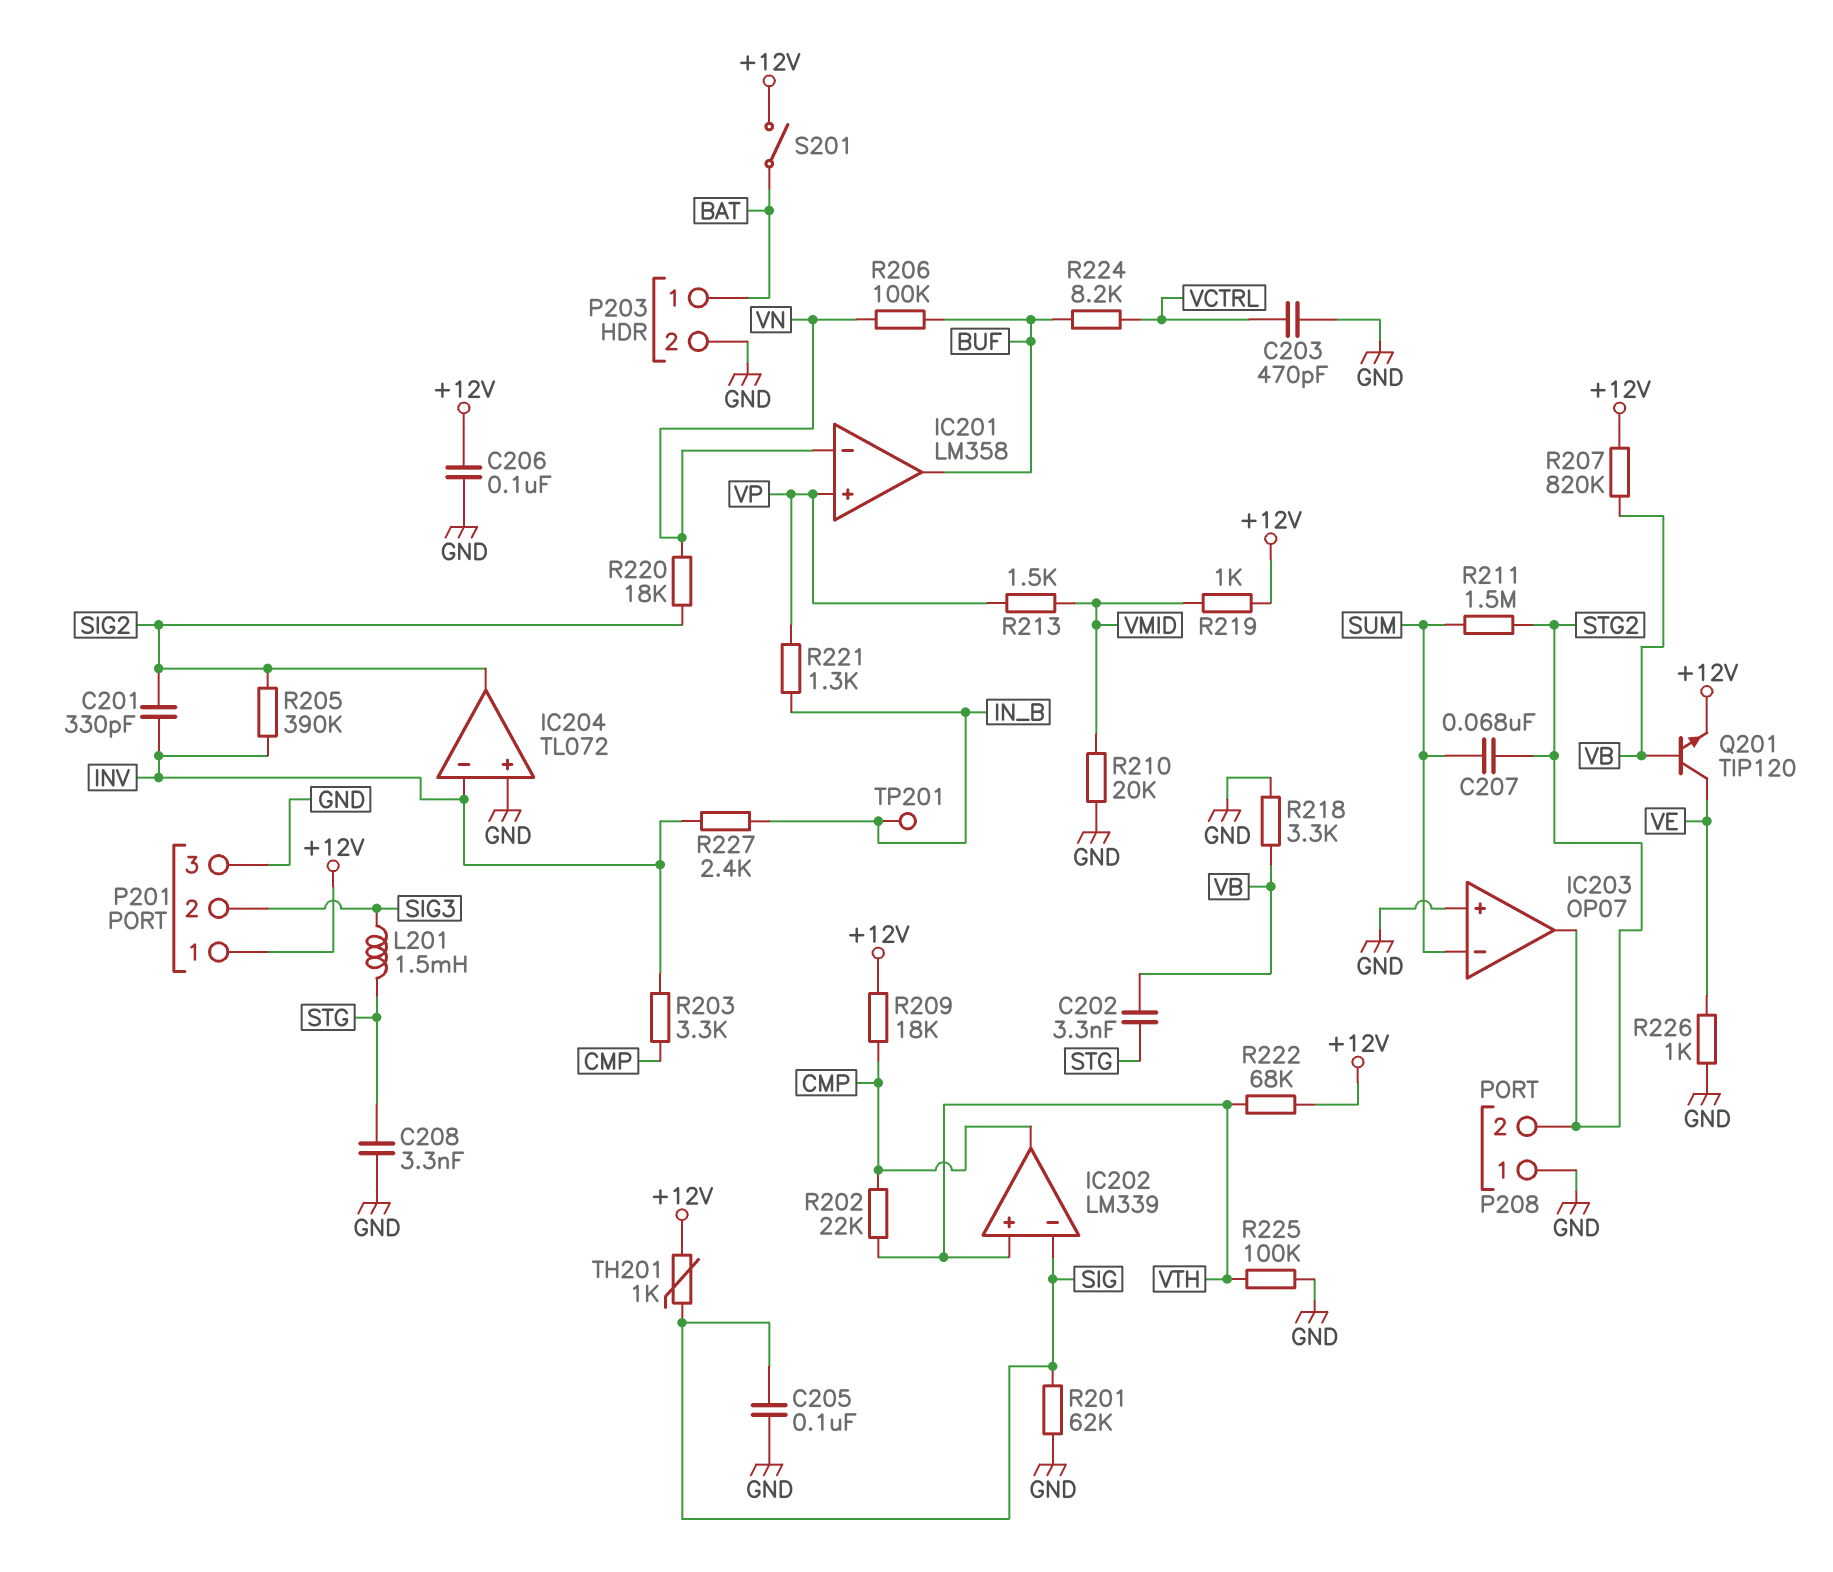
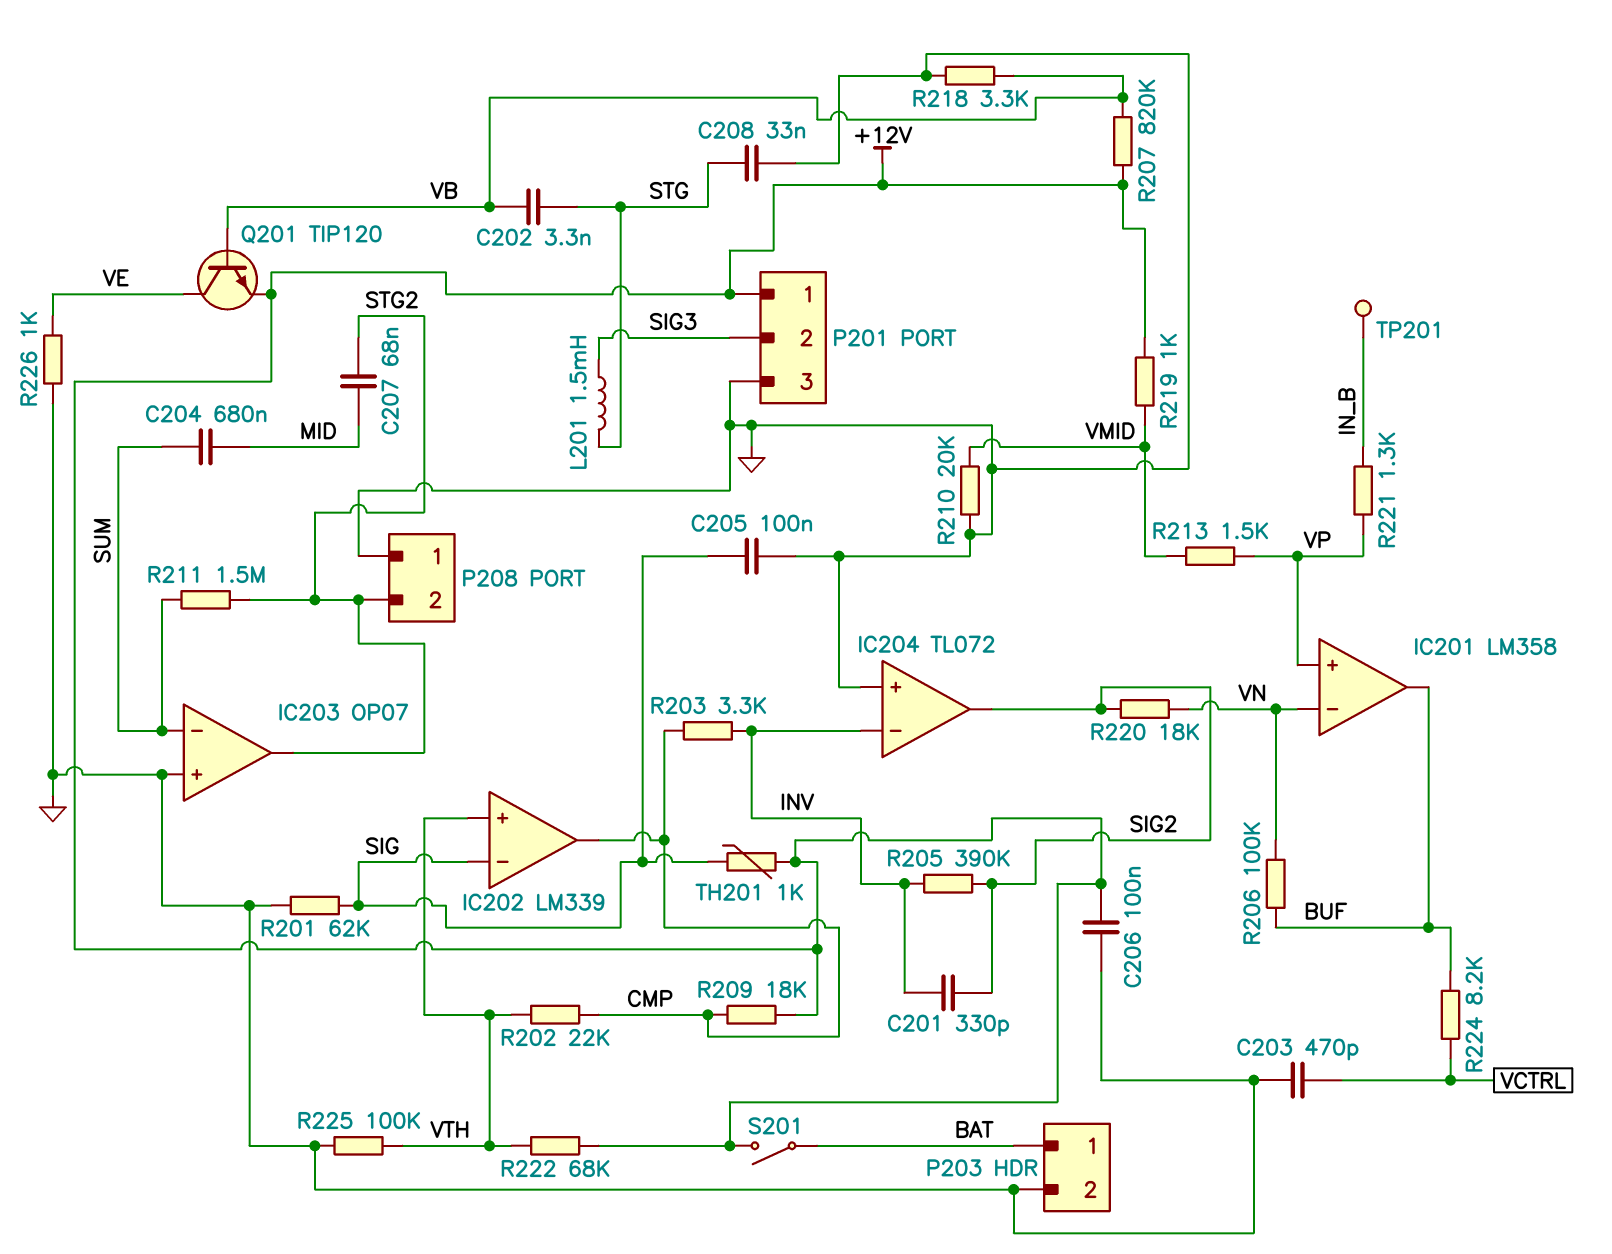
C204: none -> 680nF (MID, SUM)
C207: 68nF (STG2, SUM) -> 68nF (MID, STG2)
C208: 3.3nF (GND, STG) -> 33nF (GND, STG)
R227: 2.4k (INV, IN_B) -> none

